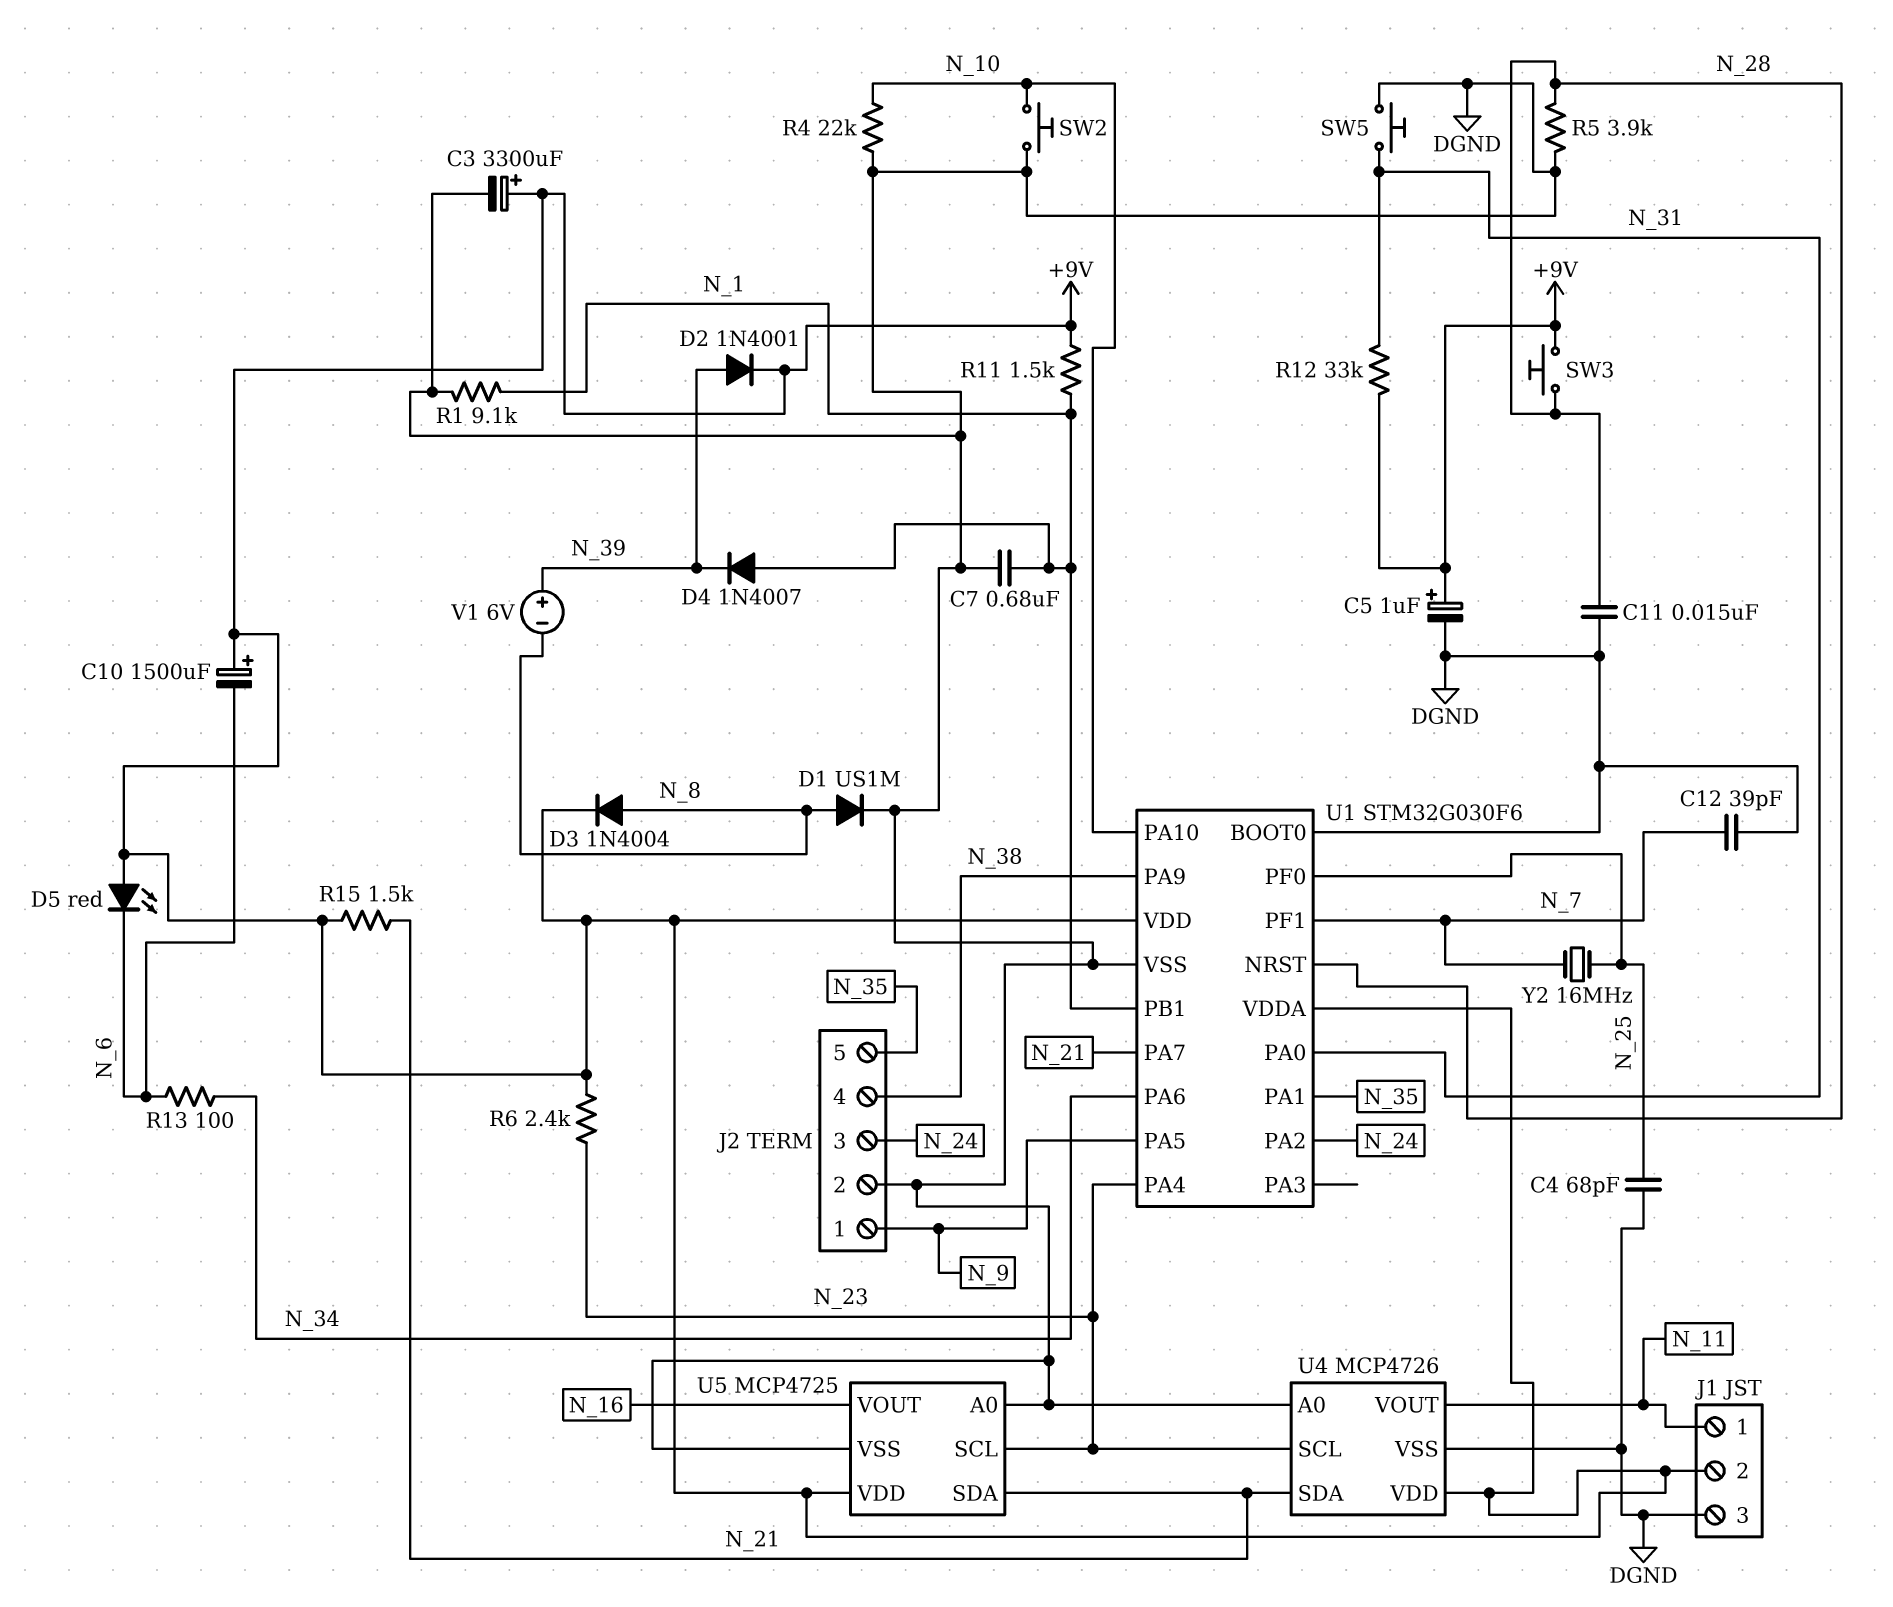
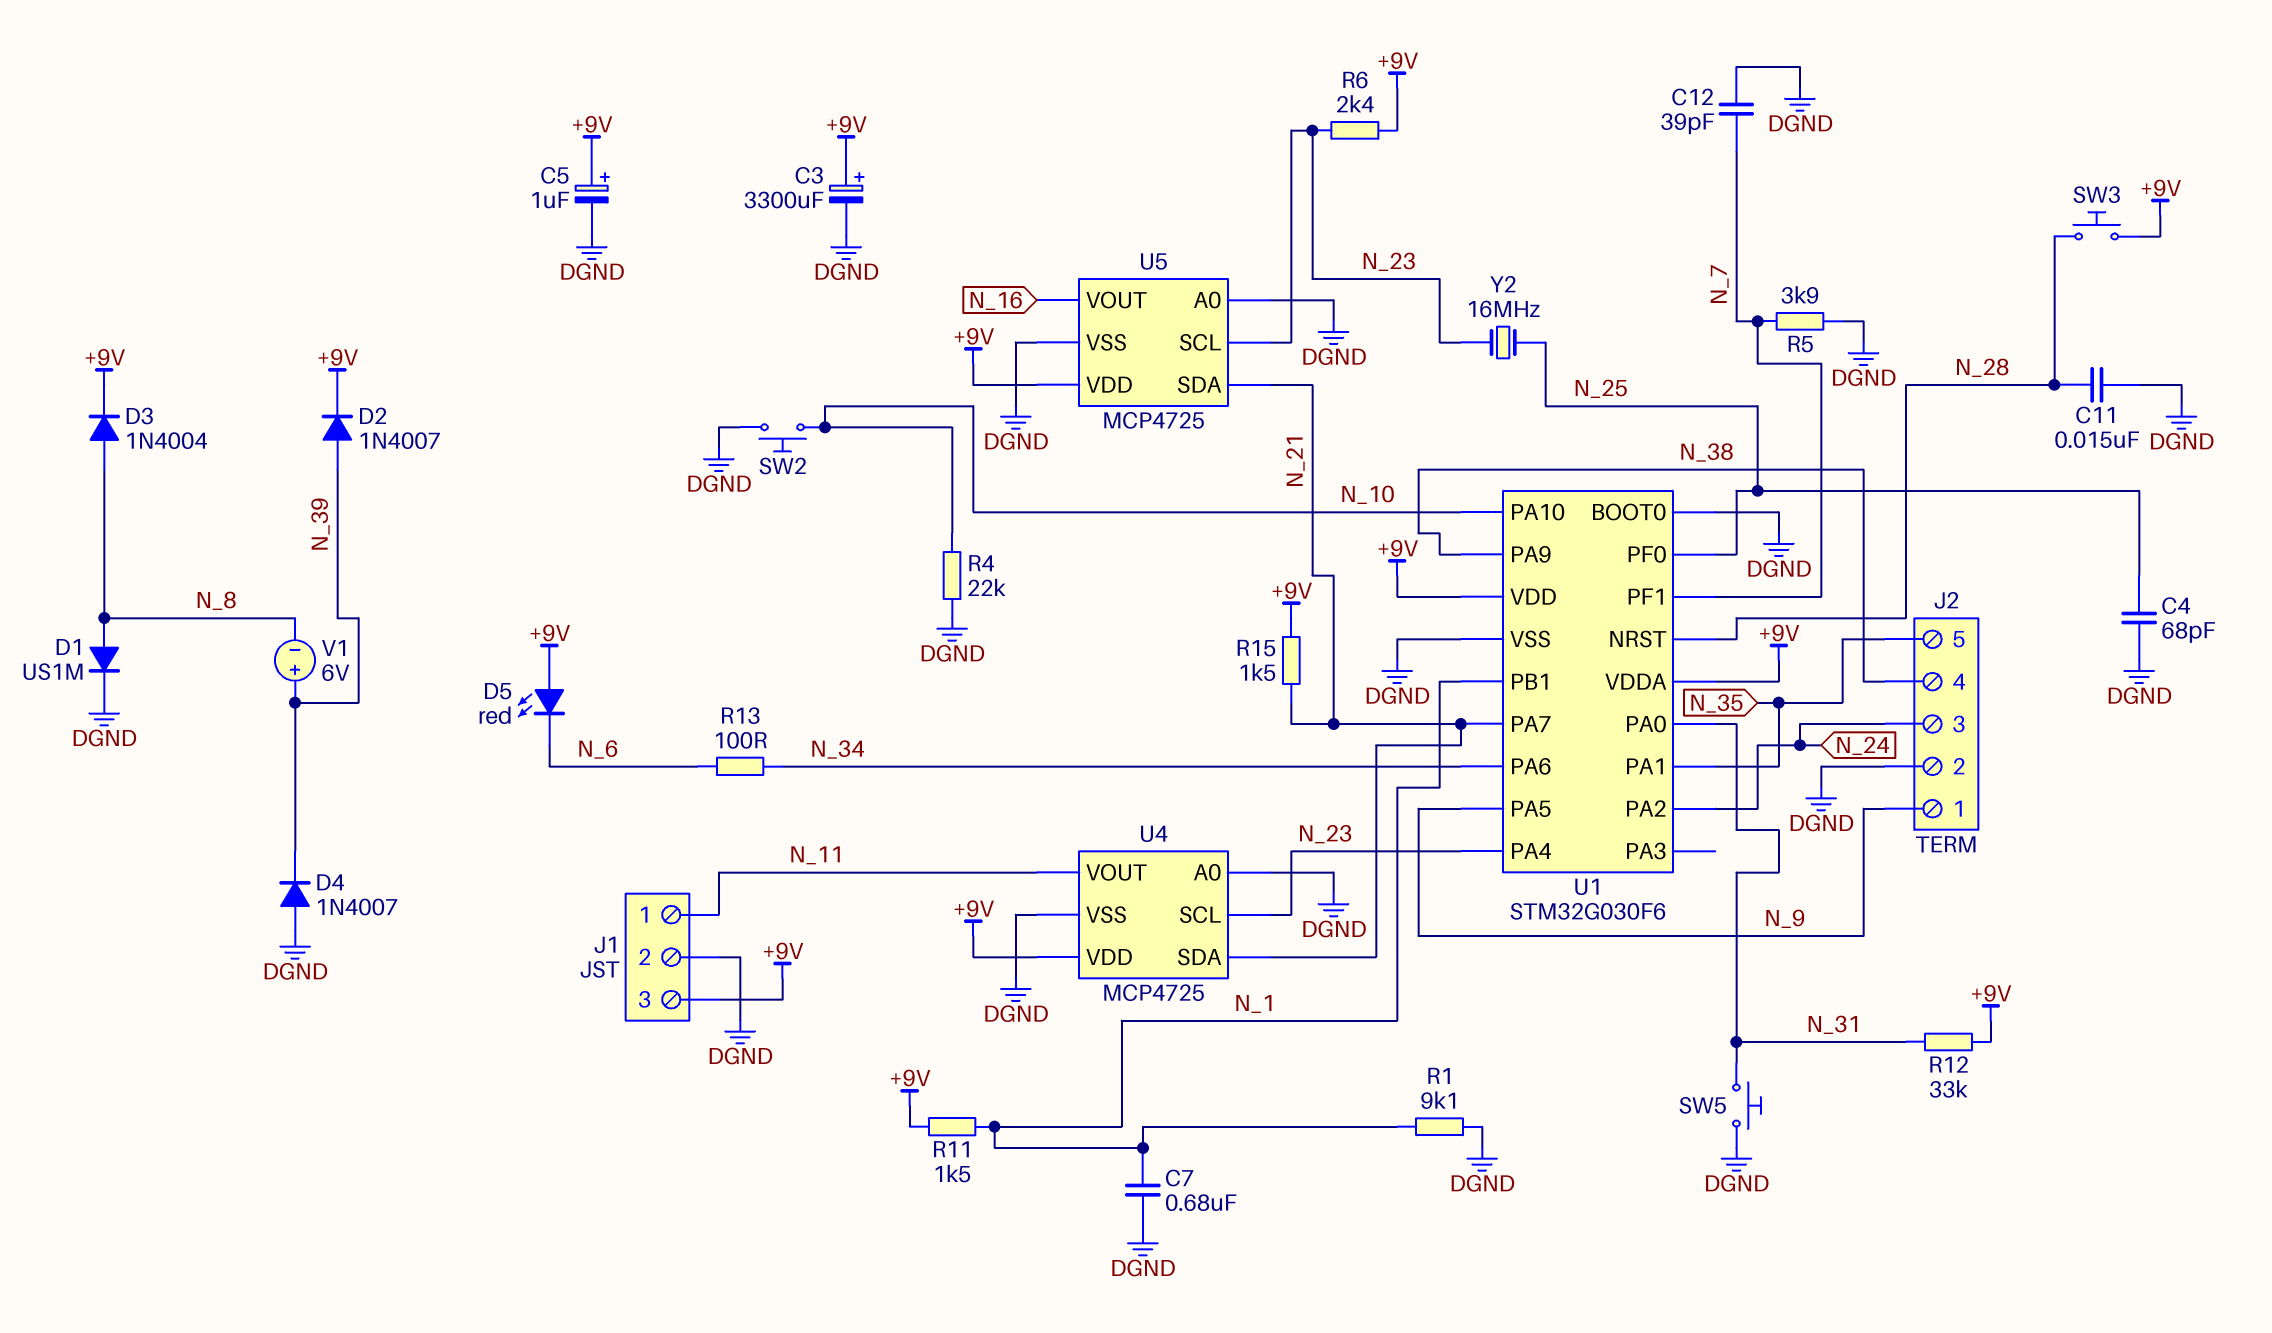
C10: 1500uF (plus +9V, minus N_6) -> none
D2: diode 1N4001 (A N_39, K +9V) -> diode 1N4007 (A N_39, K +9V)
D4: diode 1N4007 (A N_1, K N_39) -> diode 1N4007 (A DGND, K N_39)
J1 pin 2: +9V -> DGND
J1 pin 3: DGND -> +9V
R5: 3.9k (DGND, N_28) -> 3.9k (DGND, N_7)
U4: MCP4726 -> MCP4725
Y2: 16MHz (N_7, N_25) -> 16MHz (N_23, N_25)

